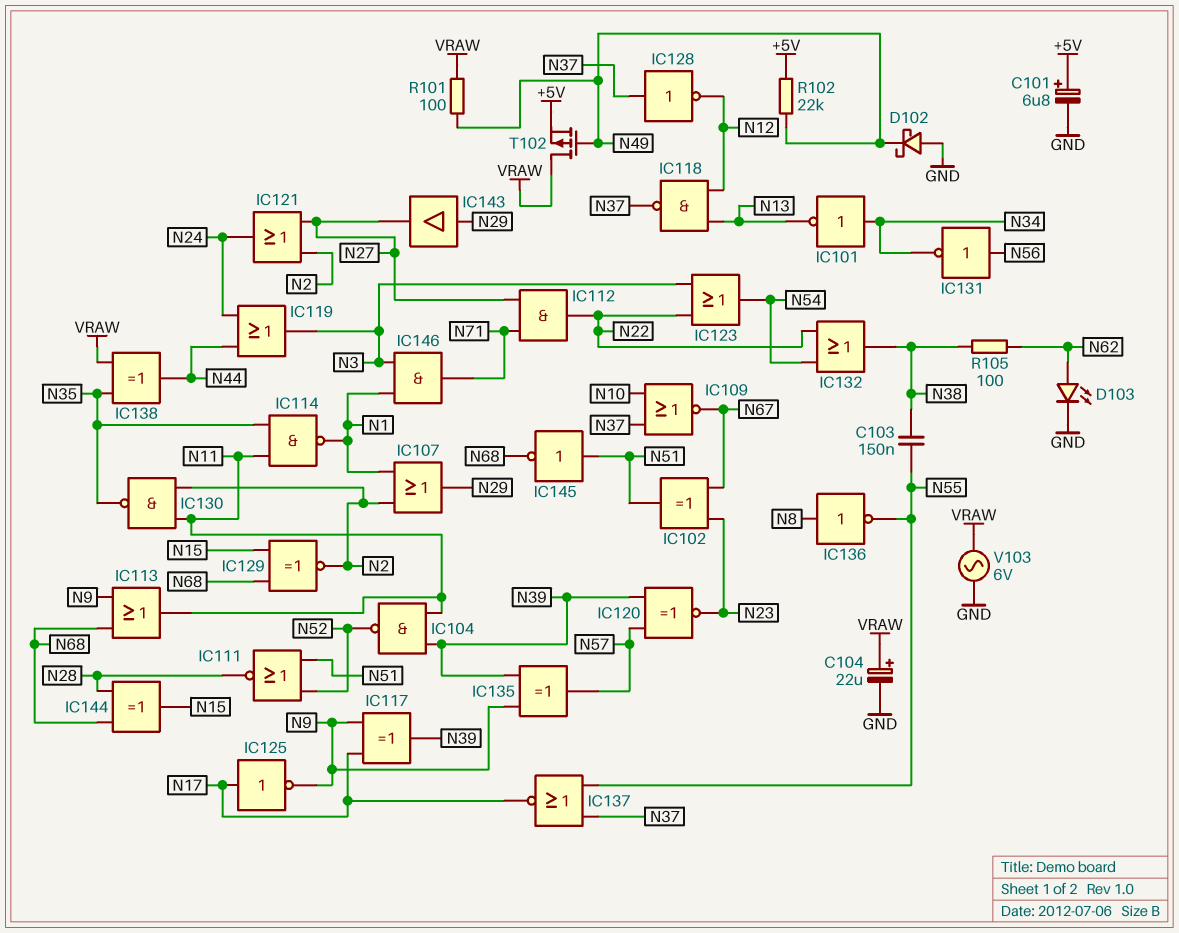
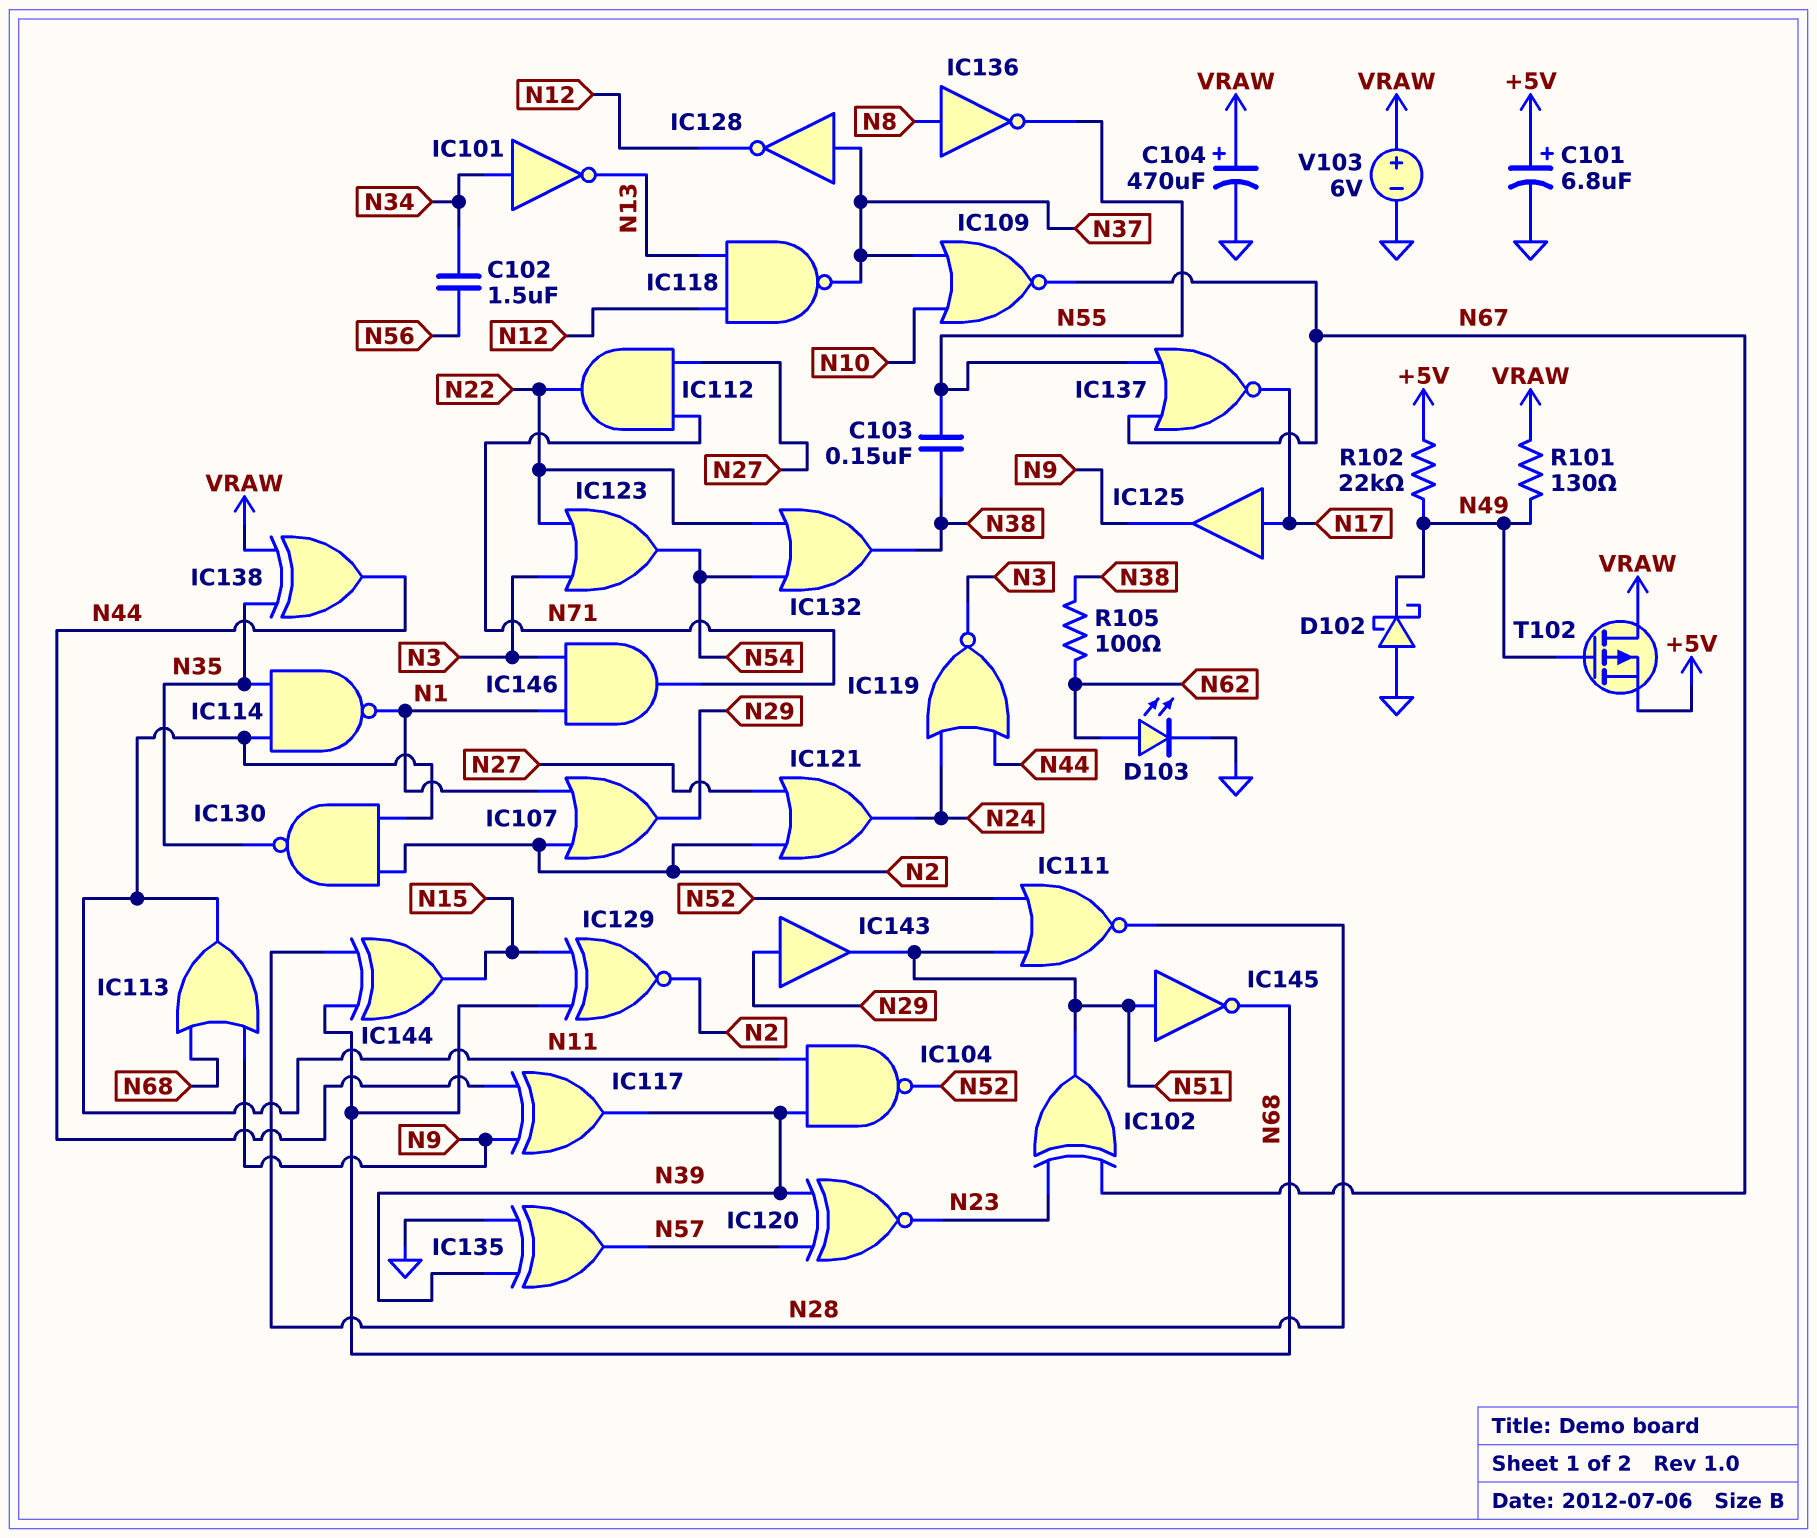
C102: none -> 1.5uF (N34, N56)
C104: 22uF (plus VRAW, minus GND) -> 470uF (plus VRAW, minus GND)
IC117: XOR (in N9, in N17, out N39) -> XOR (in N9, in N44, out N39)
IC119: OR (in N24, in N44, out N3) -> NOR (in N24, in N44, out N3)
IC125: NOT (in N17, out N9) -> buffer (in N17, out N9)
IC131: NOT (in N56, out N34) -> none
IC135: XOR (in N9, in N39, out N57) -> XOR (in GND, in N39, out N57)
IC137: NOR (in N37, in N55, out N17) -> NOR (in N55, in N67, out N17)
IC143: buffer (in N29, out N27) -> buffer (in N29, out N51)
R101: 100 (N49, VRAW) -> 130 (N49, VRAW)
V103: AC 6V (GND, VRAW) -> 6V (plus VRAW, minus GND)

